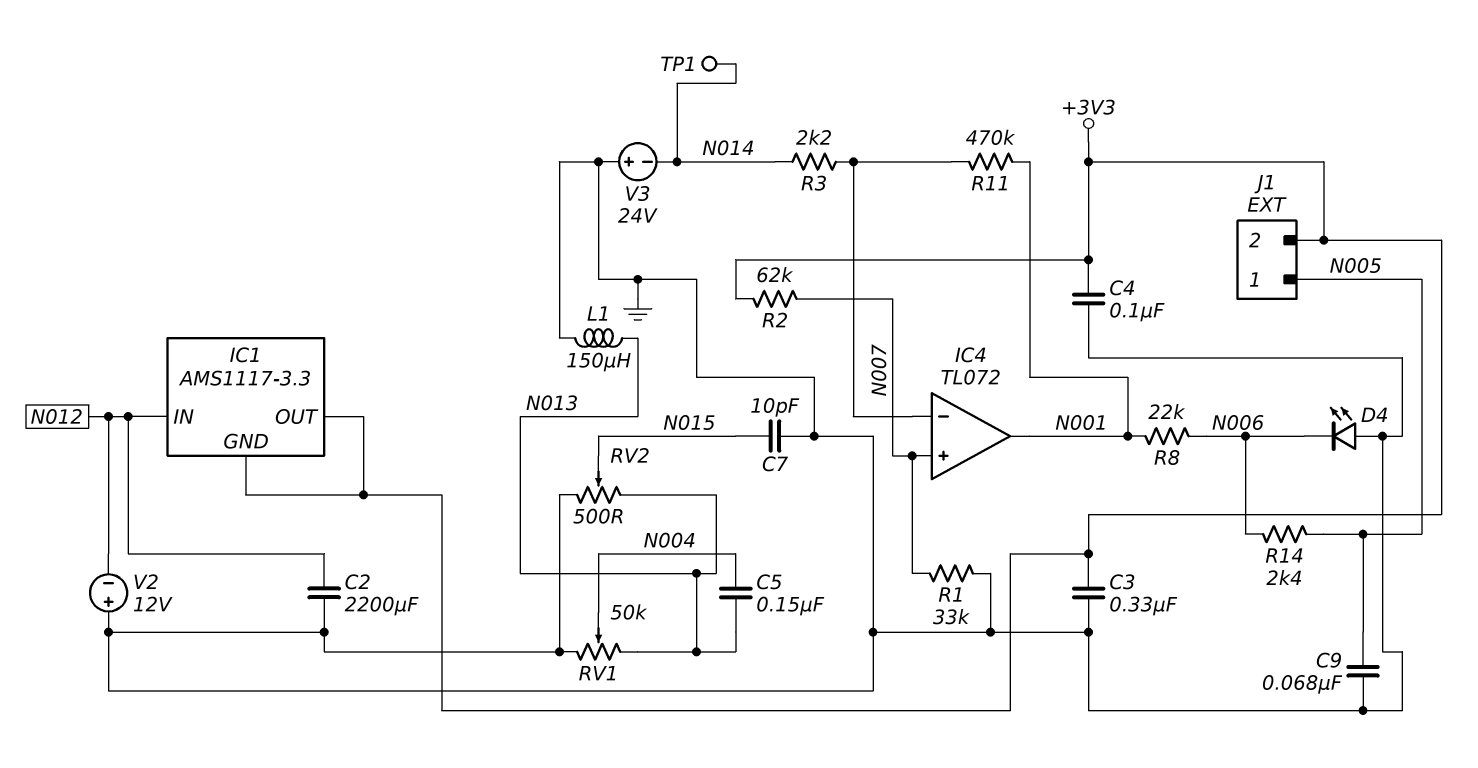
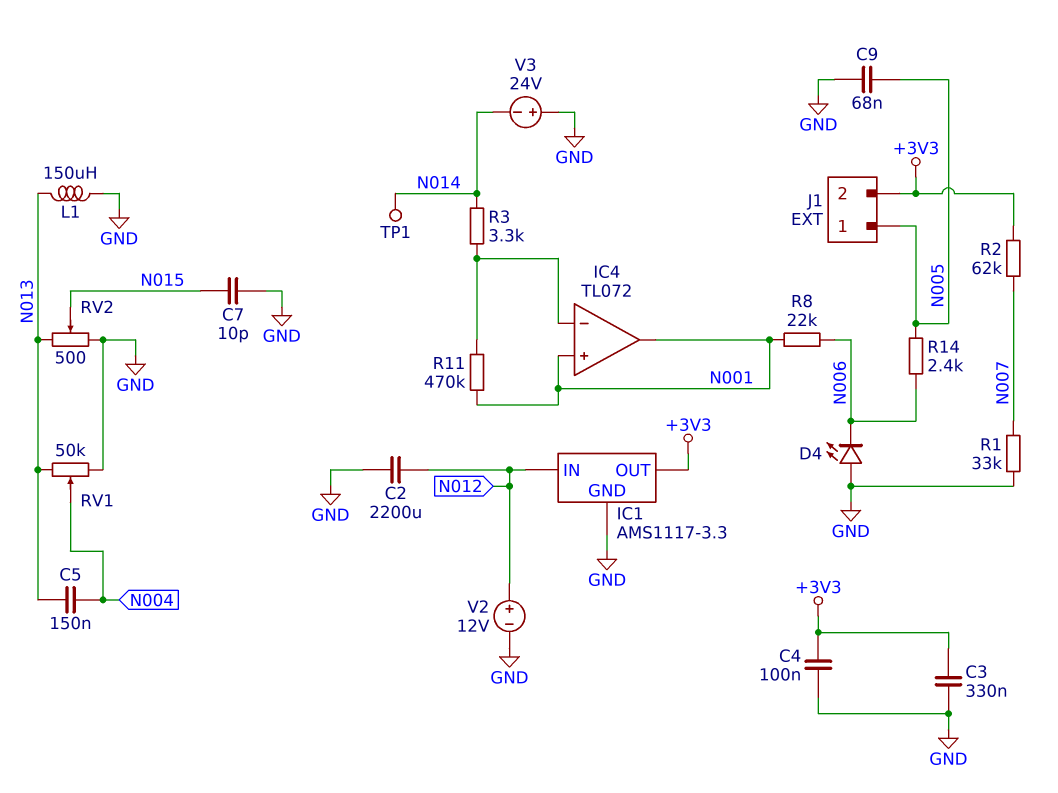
IC1 pin GND: +3V3 -> GND
IC4 pin in+: N007 -> N001
R3: 2.2k (IC4/in-, N014) -> 3.3k (IC4/in-, N014)
V2: 12V (plus GND, minus N012) -> 12V (plus N012, minus GND)

